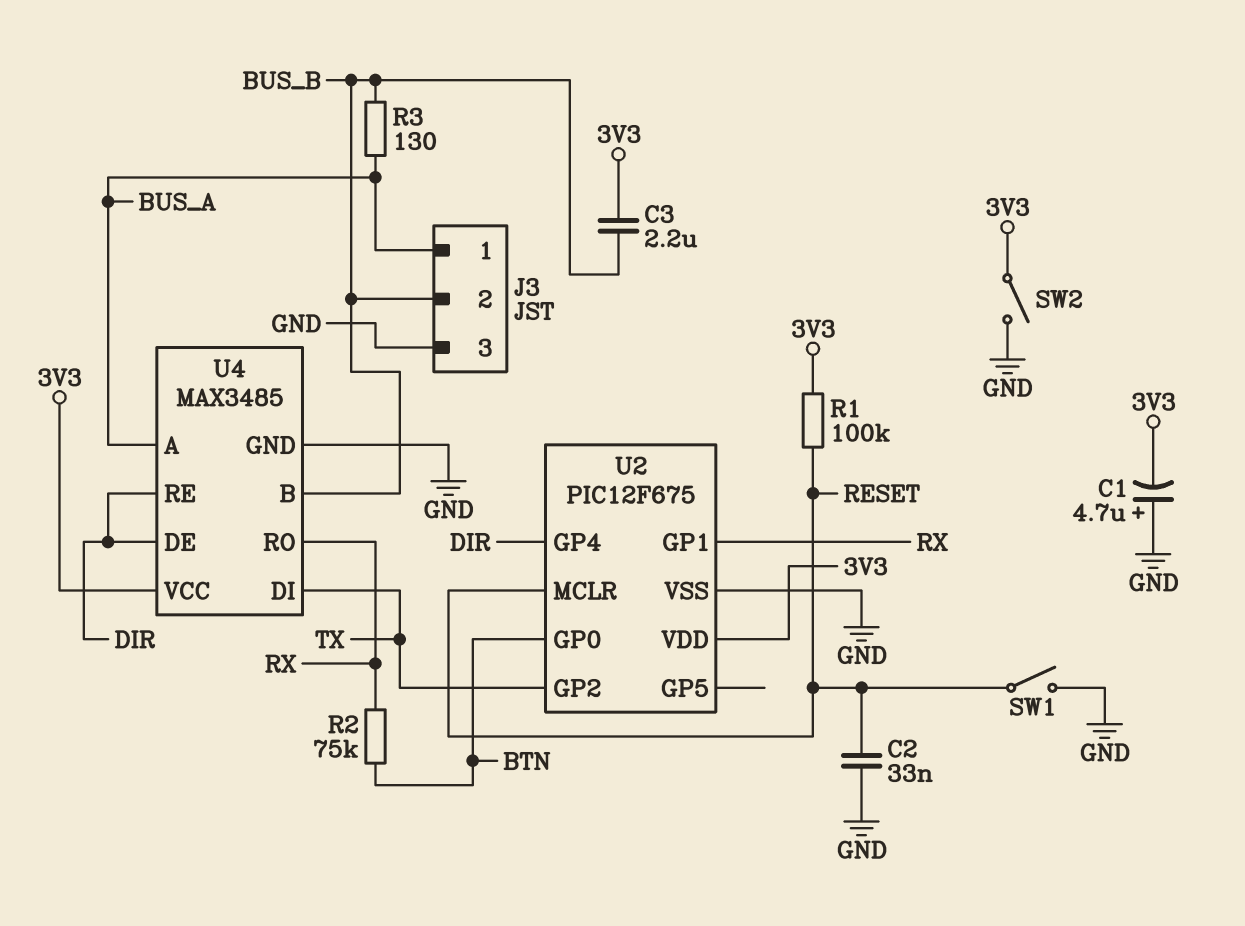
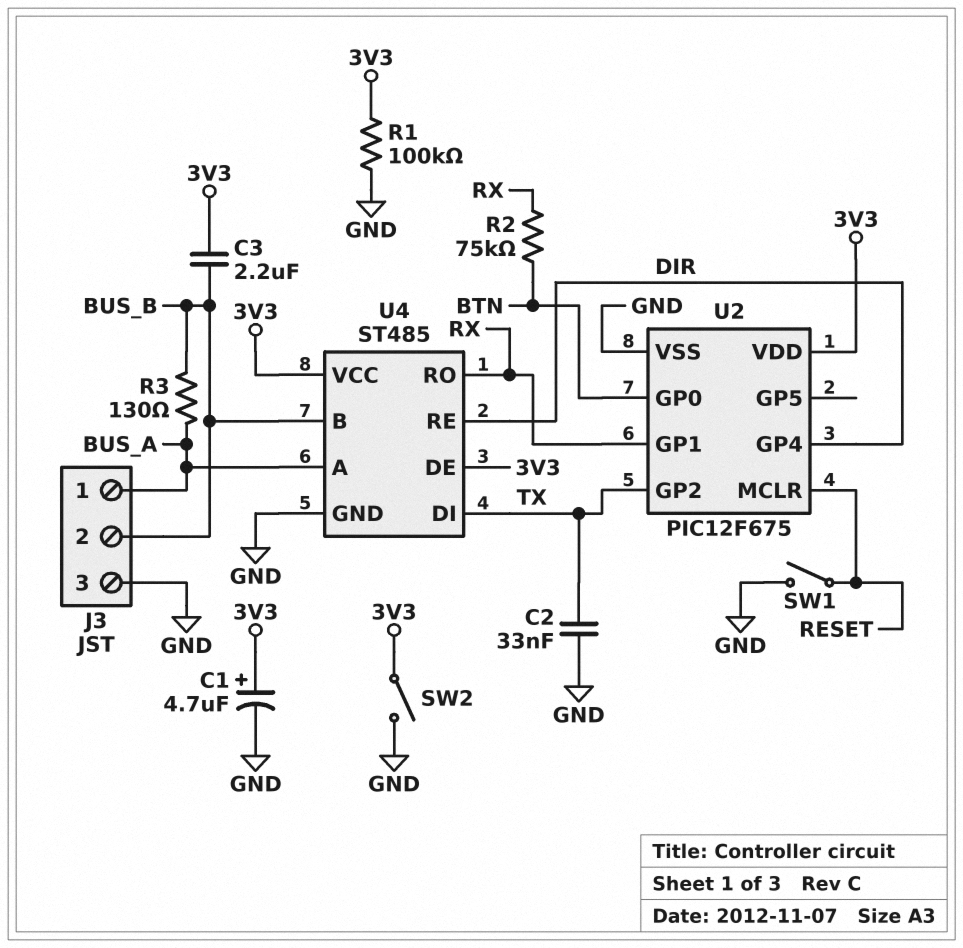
C1: 4.7uF (plus GND, minus 3V3) -> 4.7uF (plus 3V3, minus GND)
C2: 33nF (GND, RESET) -> 33nF (GND, TX)
R1: 100k (3V3, RESET) -> 100k (3V3, GND)
U4: MAX3485 -> ST485
U4 pin DE: DIR -> 3V3

